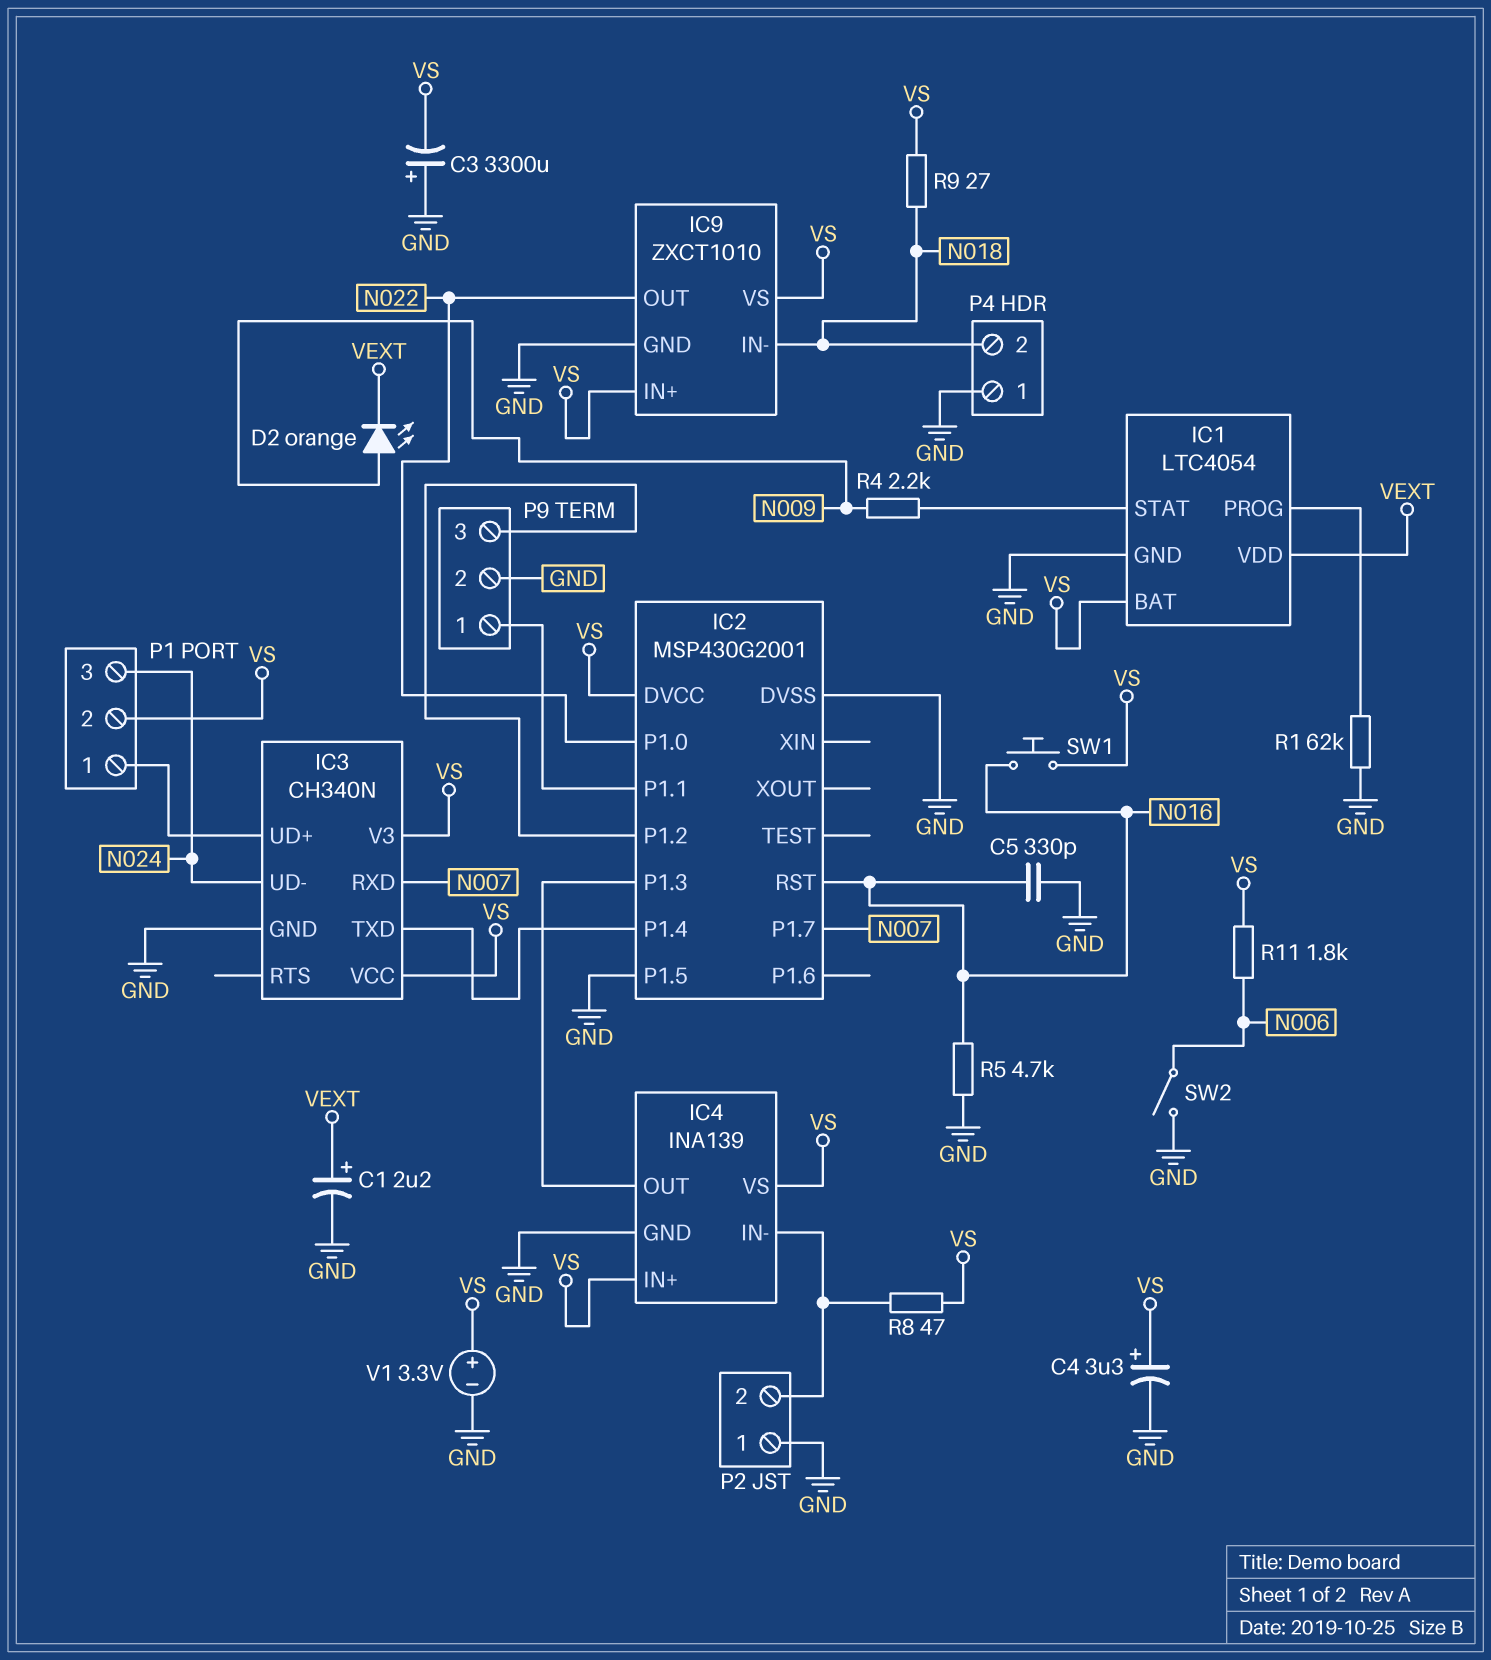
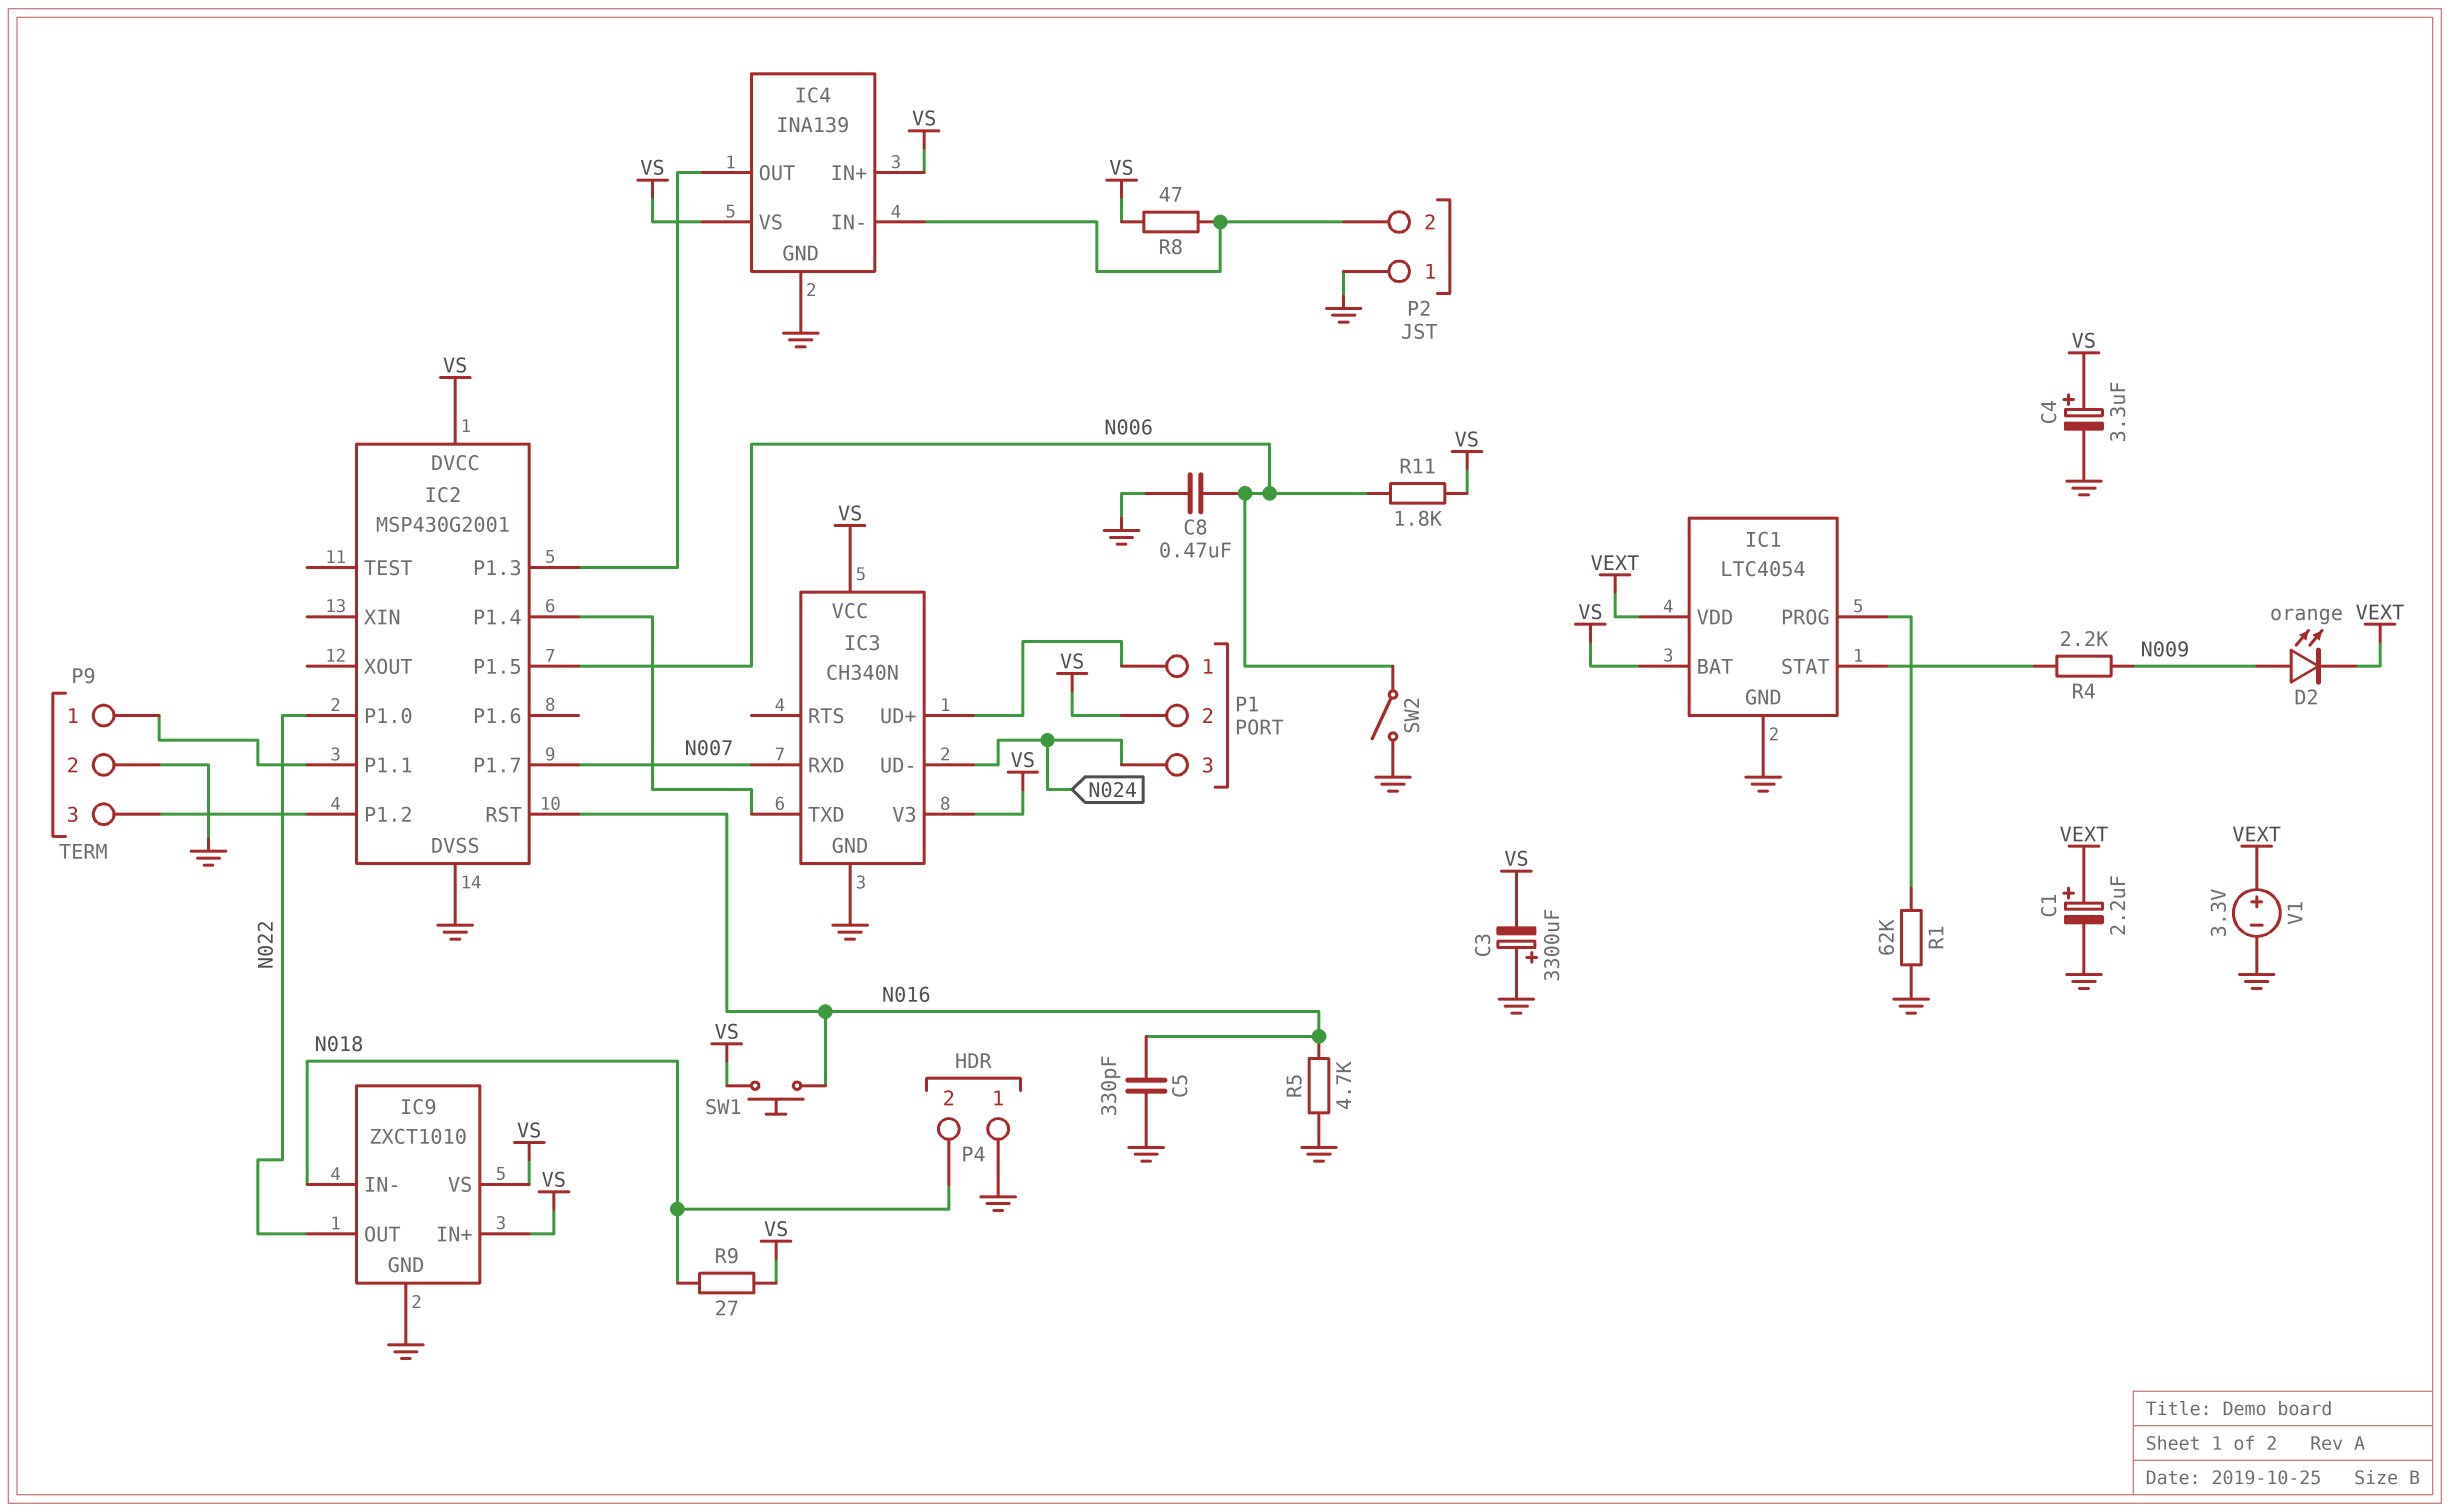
C8: none -> 470nF (GND, N006)
IC2 pin P1.5: GND -> N006
V1: 3.3V (plus VS, minus GND) -> 3.3V (plus VEXT, minus GND)

